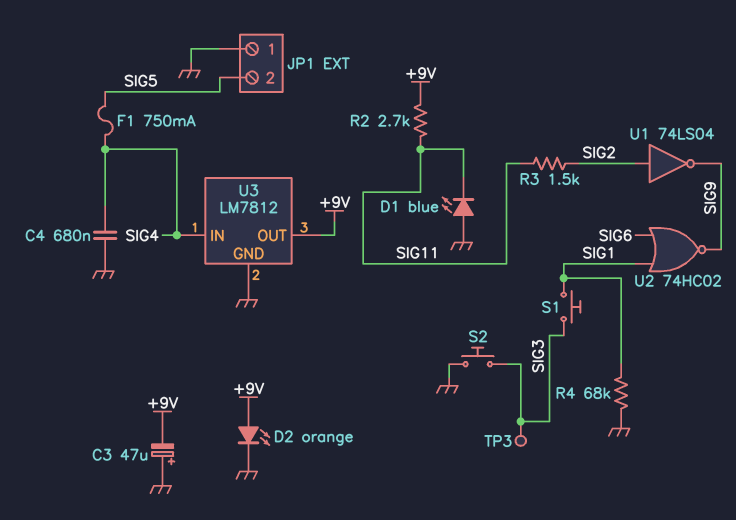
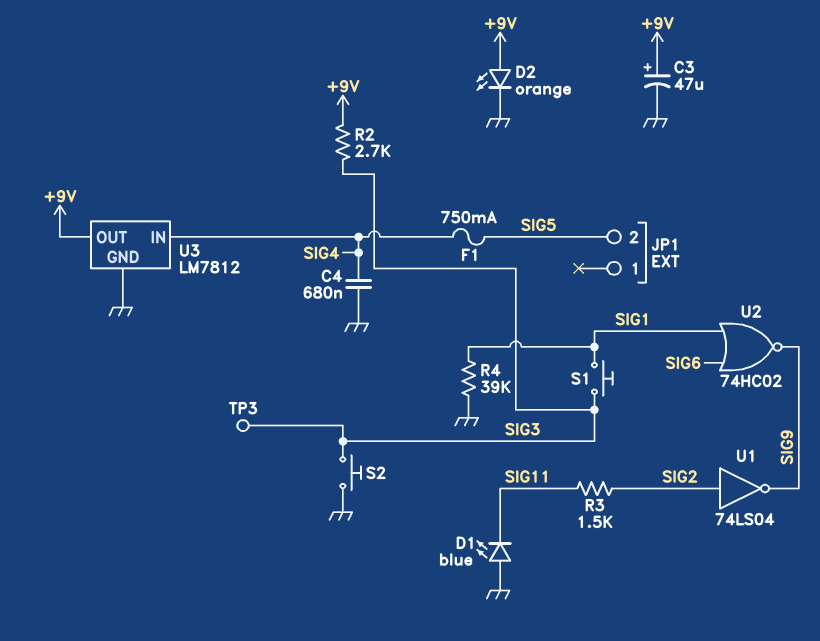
C3: 47uF (plus GND, minus +9V) -> 47uF (plus +9V, minus GND)
JP1 pin 1: GND -> none
R2: 2.7k (+9V, SIG11) -> 2.7k (+9V, SIG3)
R4: 68k (GND, SIG1) -> 39k (GND, SIG1)

